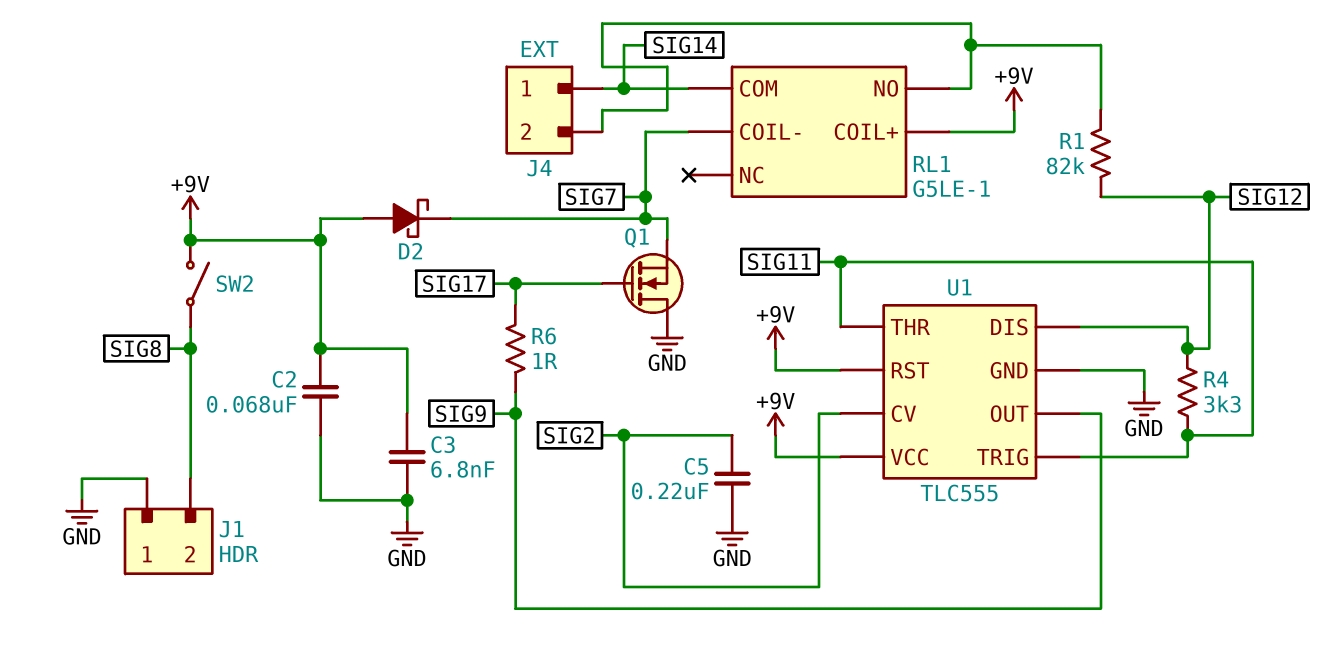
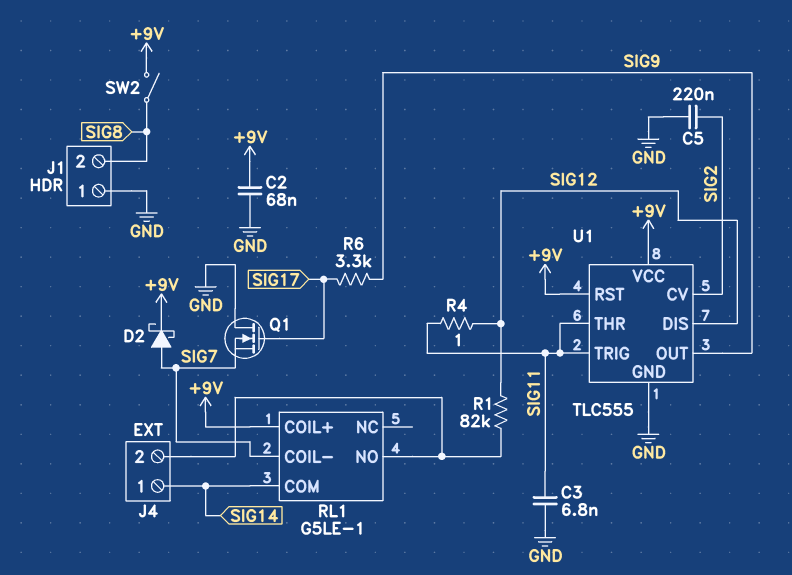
C3: 6.8nF (+9V, GND) -> 6.8nF (GND, SIG11)
D2: schottky (A +9V, K SIG7) -> schottky (A SIG7, K +9V)
R4: 3.3k (SIG11, SIG12) -> 1 (SIG11, SIG12)
R6: 1 (SIG9, SIG17) -> 3.3k (SIG9, SIG17)

